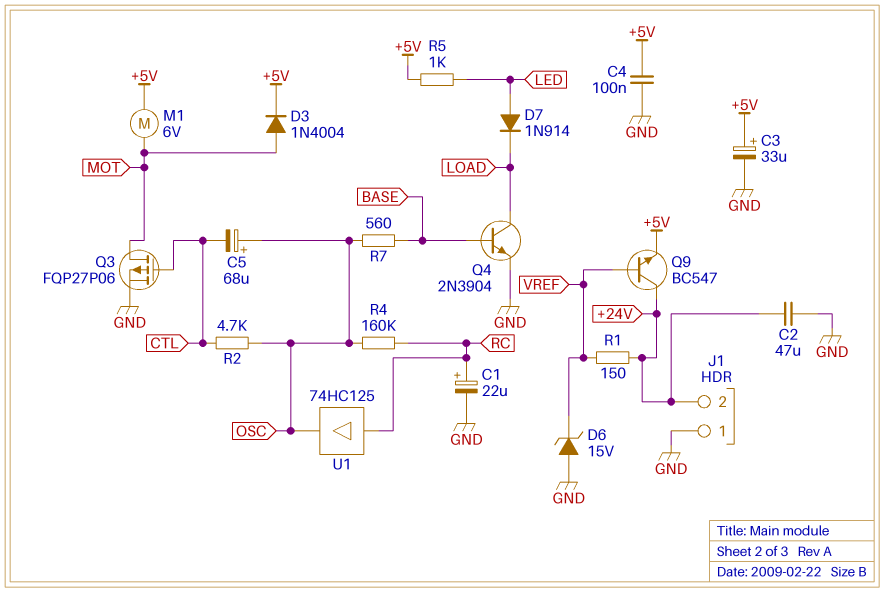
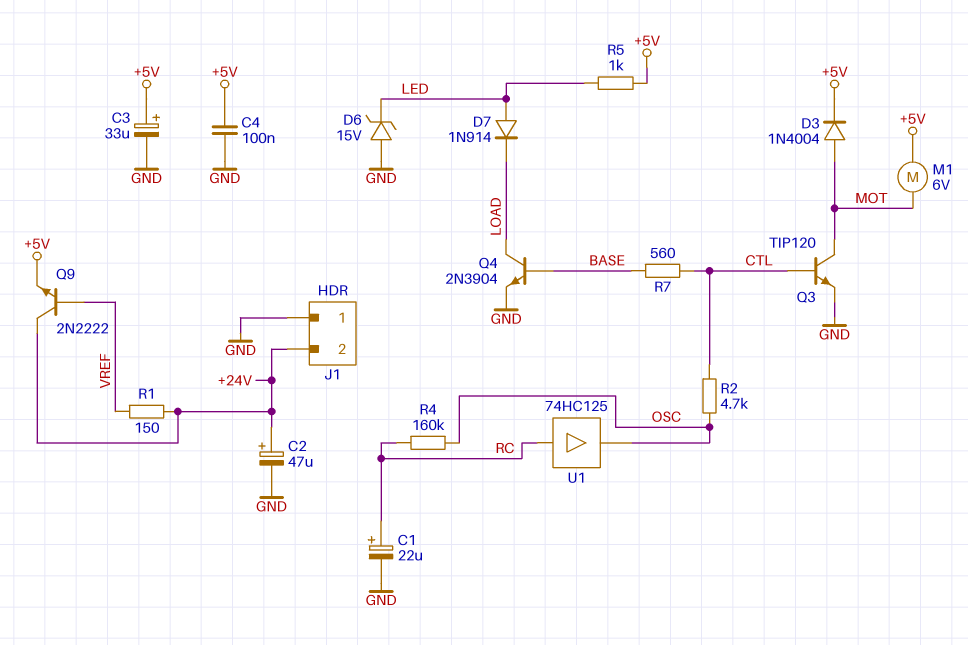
C2: 47uF (+24V, GND) -> 47uF (plus +24V, minus GND)
C5: 68uF (plus OSC, minus CTL) -> none
D6: zener 15V (A GND, K VREF) -> zener 15V (A GND, K LED)
Q3: PMOS FQP27P06 (G CTL, D MOT, S GND) -> NPN TIP120 (B CTL, C MOT, E GND)
Q9: NPN BC547 (B VREF, C +24V, E +5V) -> NPN 2N2222 (B VREF, C +24V, E +5V)
R7: 560 (BASE, OSC) -> 560 (BASE, CTL)

